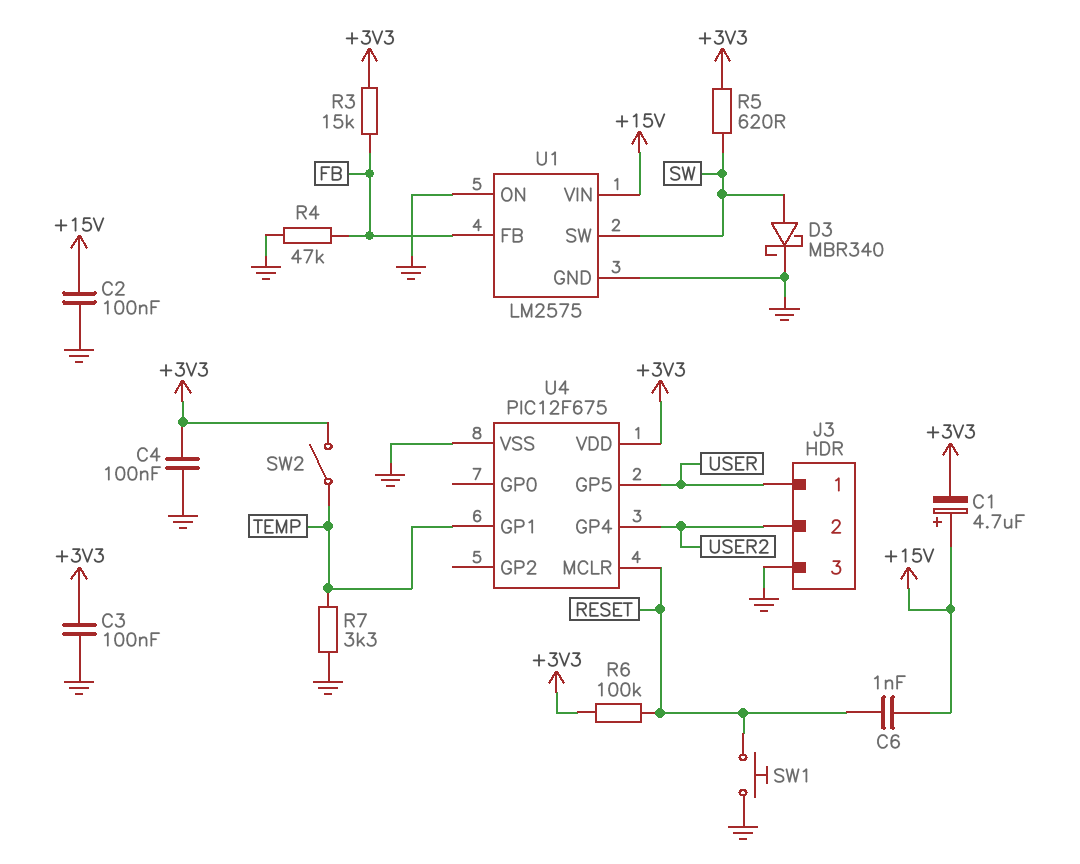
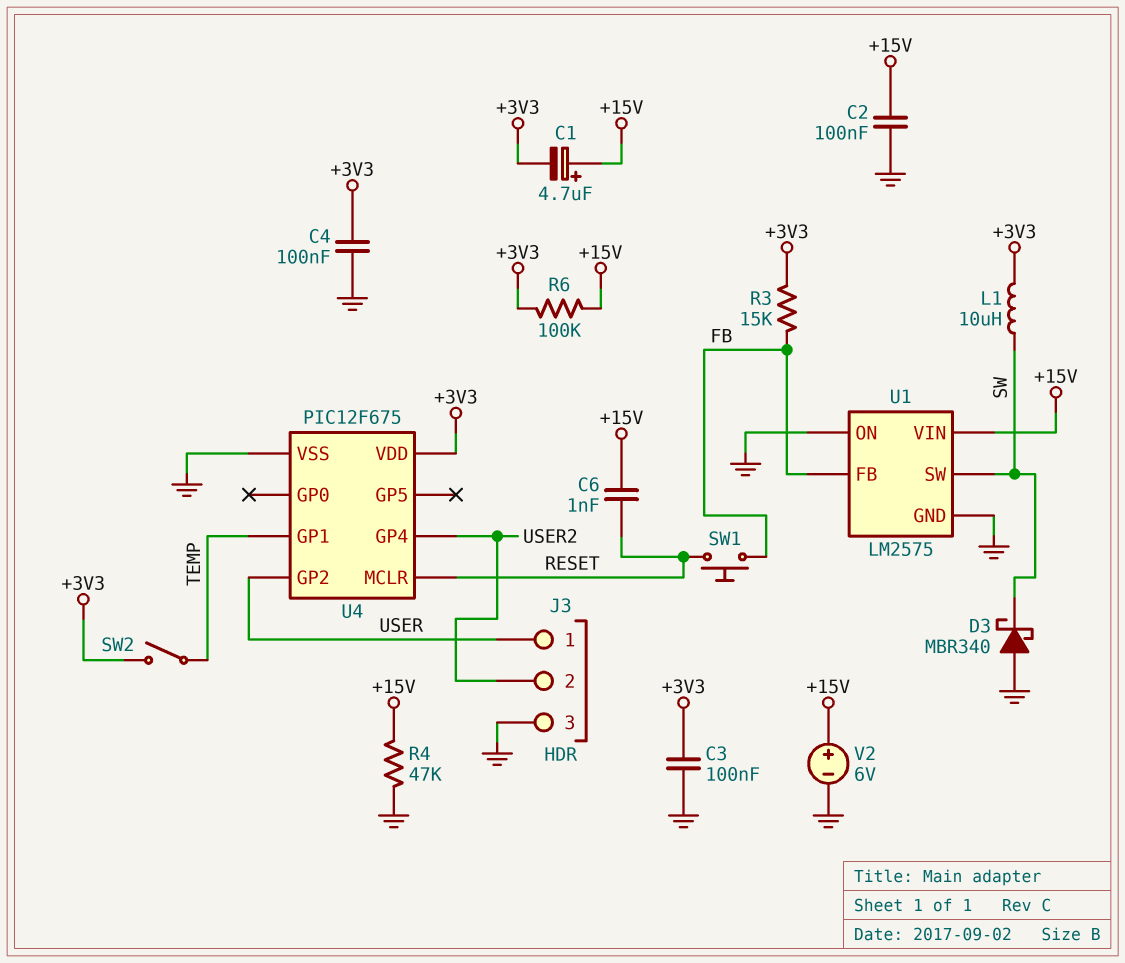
D3: schottky MBR340 (A SW, K GND) -> schottky MBR340 (A GND, K SW)
L1: none -> 10uH (+3V3, SW)
R4: 47k (FB, GND) -> 47k (+15V, GND)
R5: 620 (+3V3, SW) -> none
R6: 100k (+3V3, RESET) -> 100k (+3V3, +15V)
R7: 3.3k (GND, TEMP) -> none
SW1: button (GND, RESET) -> button (FB, RESET)
U4 pin GP2: none -> USER
U4 pin GP5: USER -> none
V2: none -> 6V (plus +15V, minus GND)

